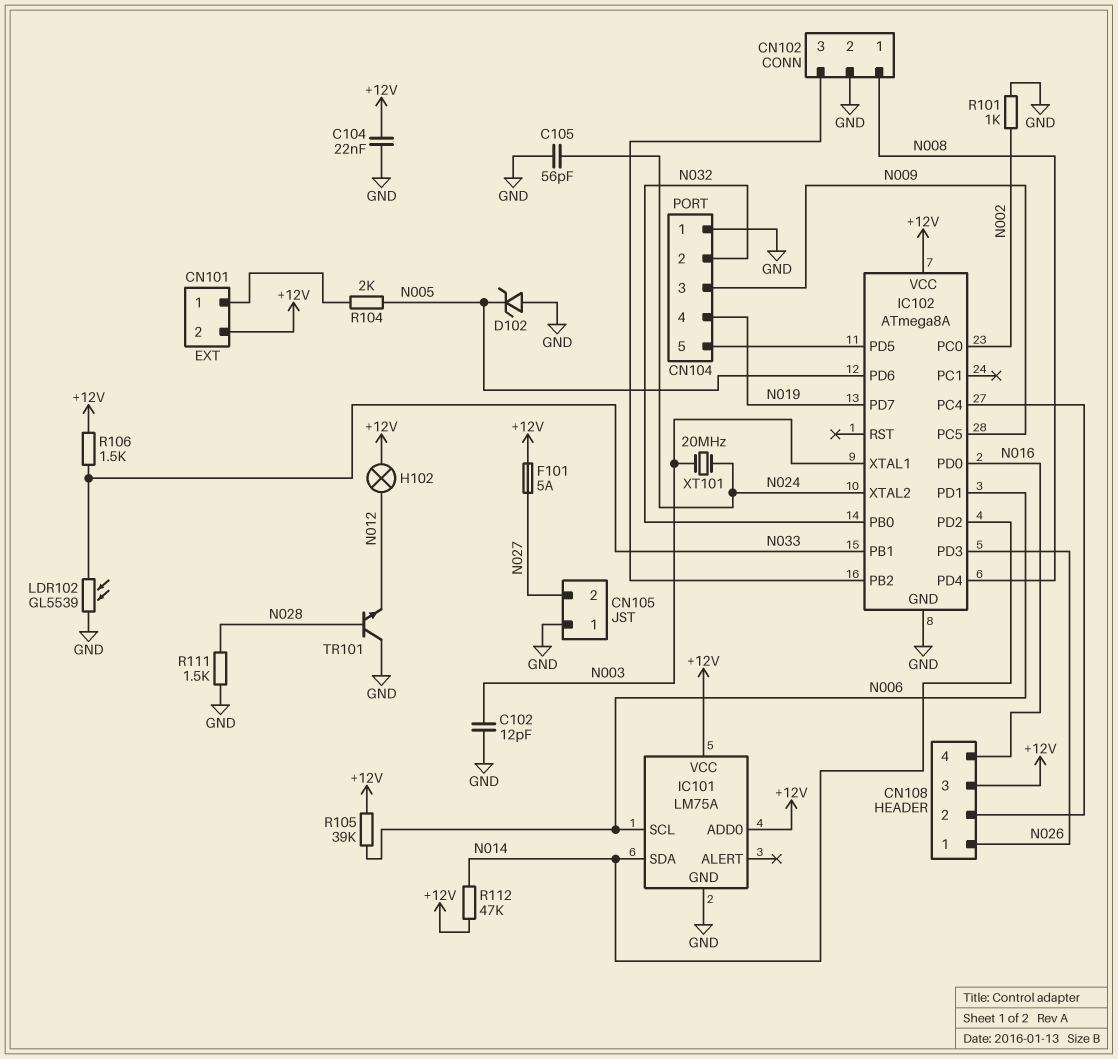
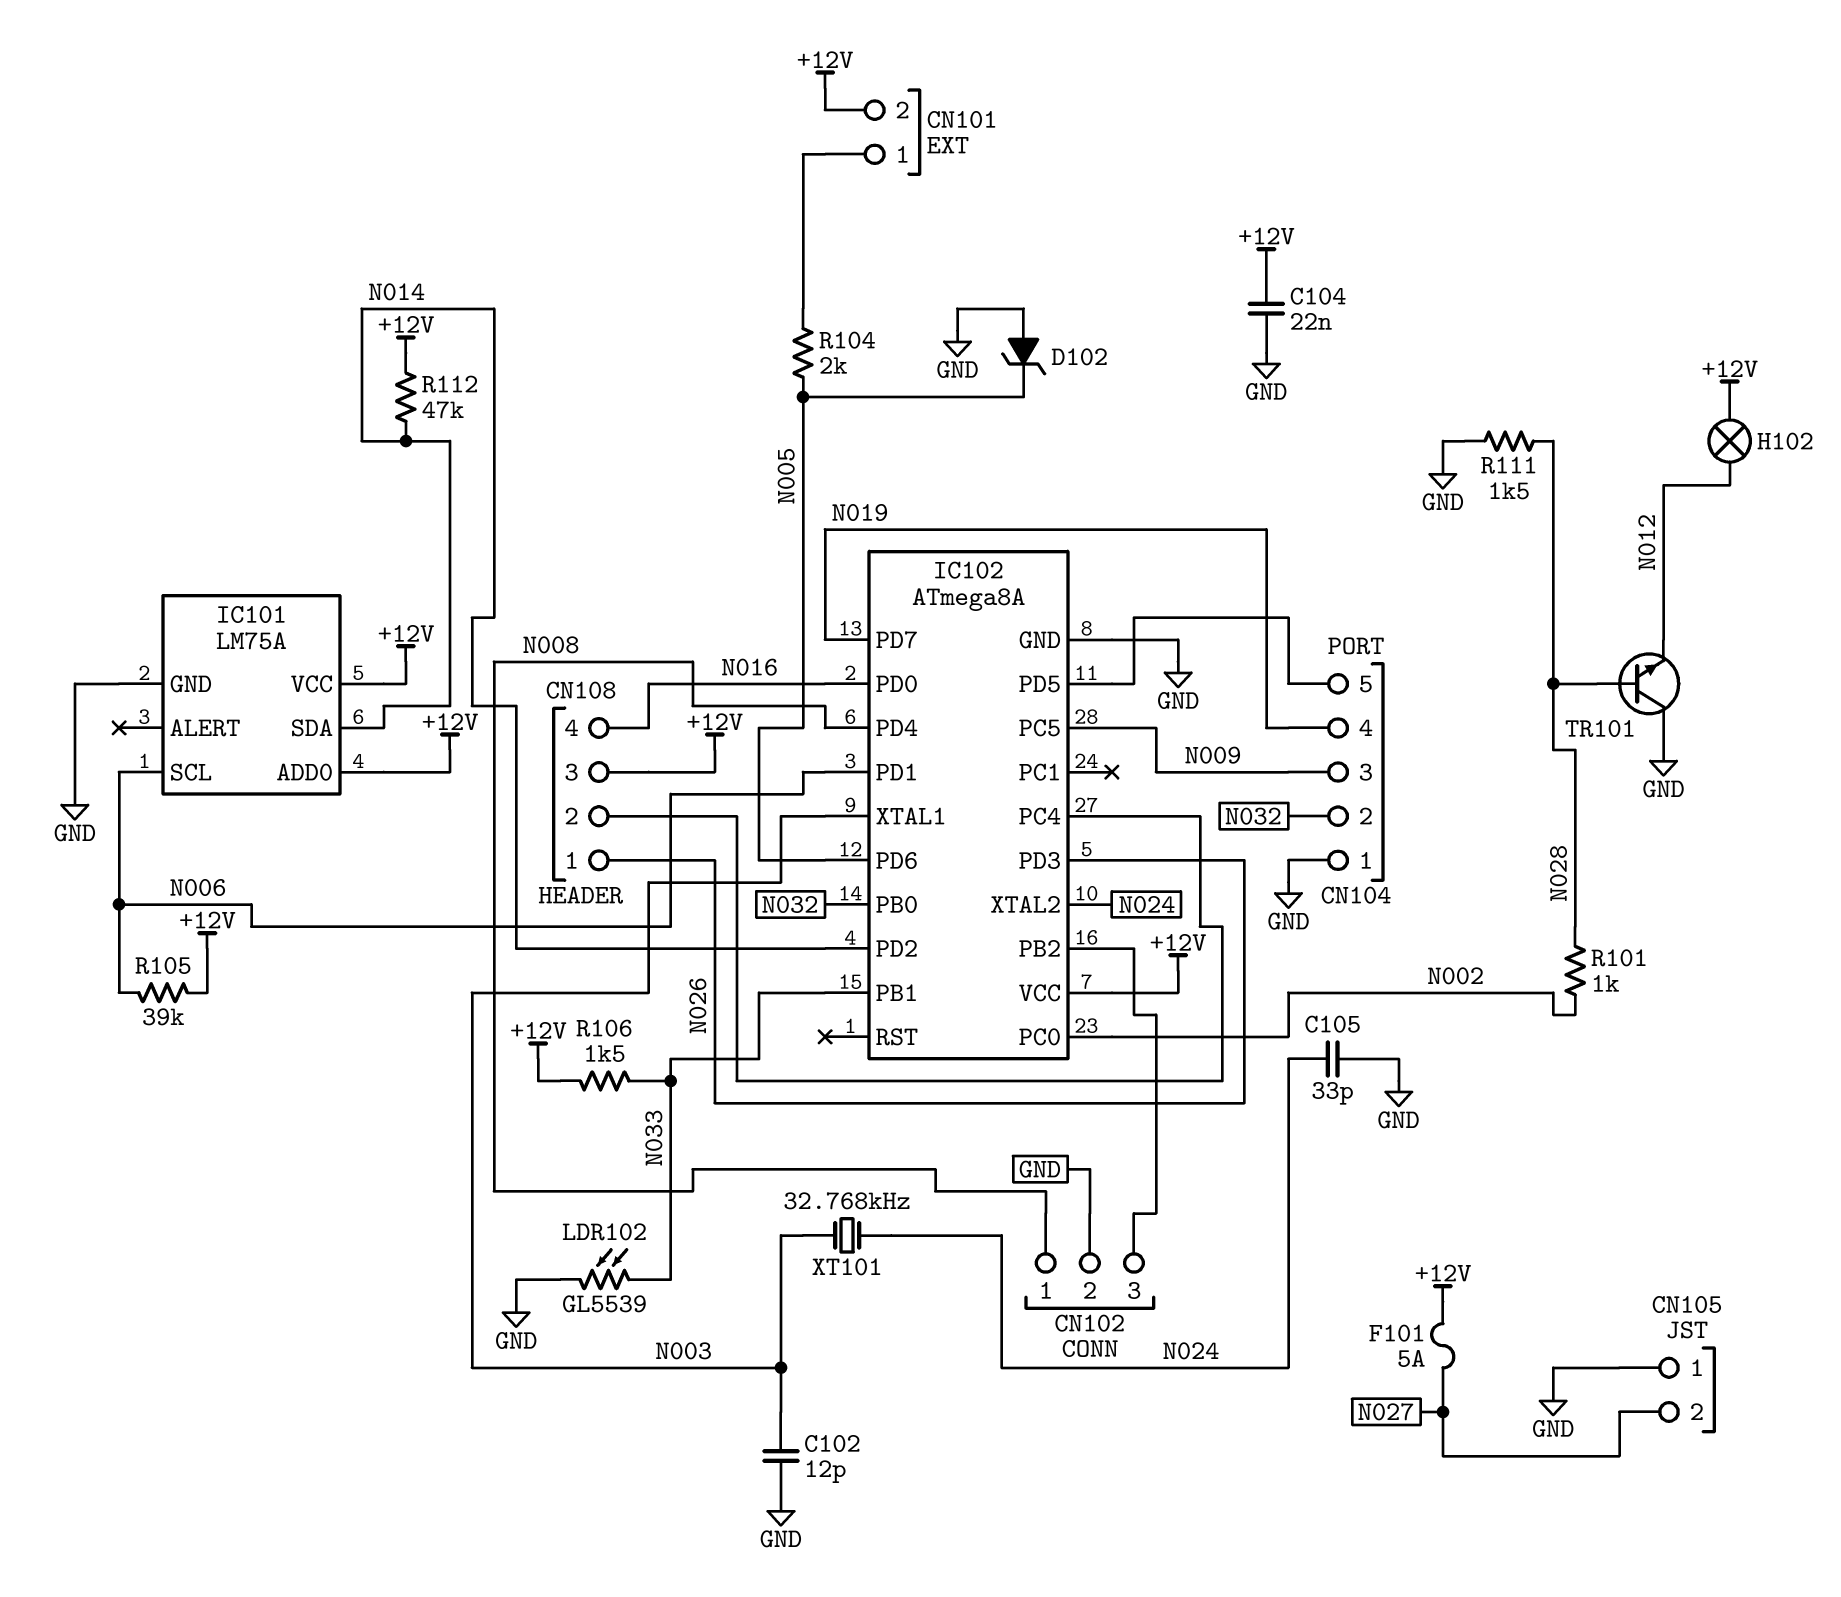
C105: 56pF (GND, N024) -> 33pF (GND, N024)
R101: 1k (GND, N002) -> 1k (N002, N028)
XT101: 20MHz (N003, N024) -> 32.768kHz (N003, N024)

